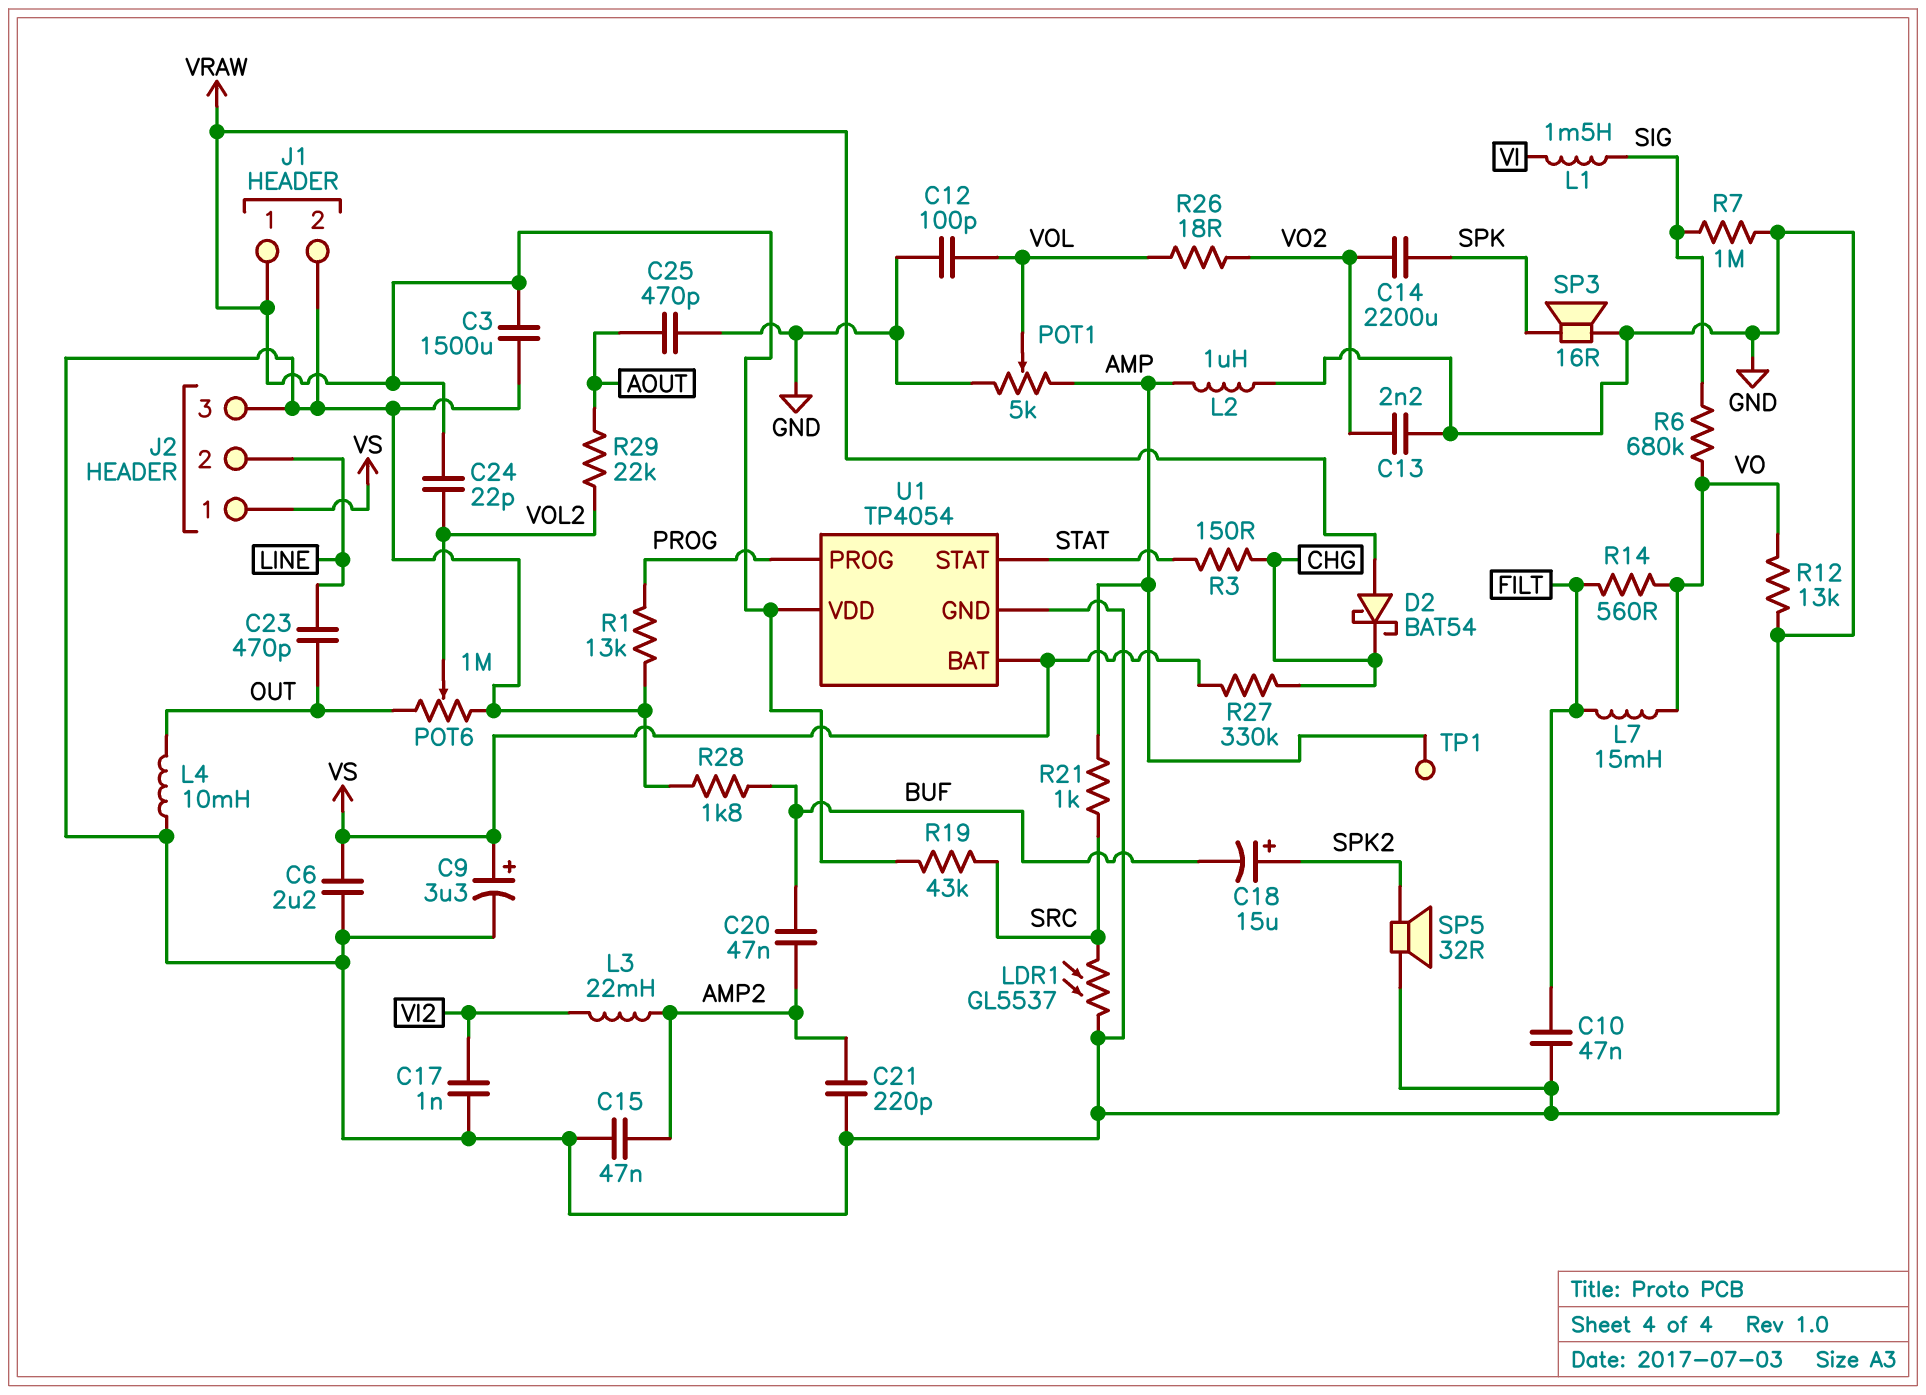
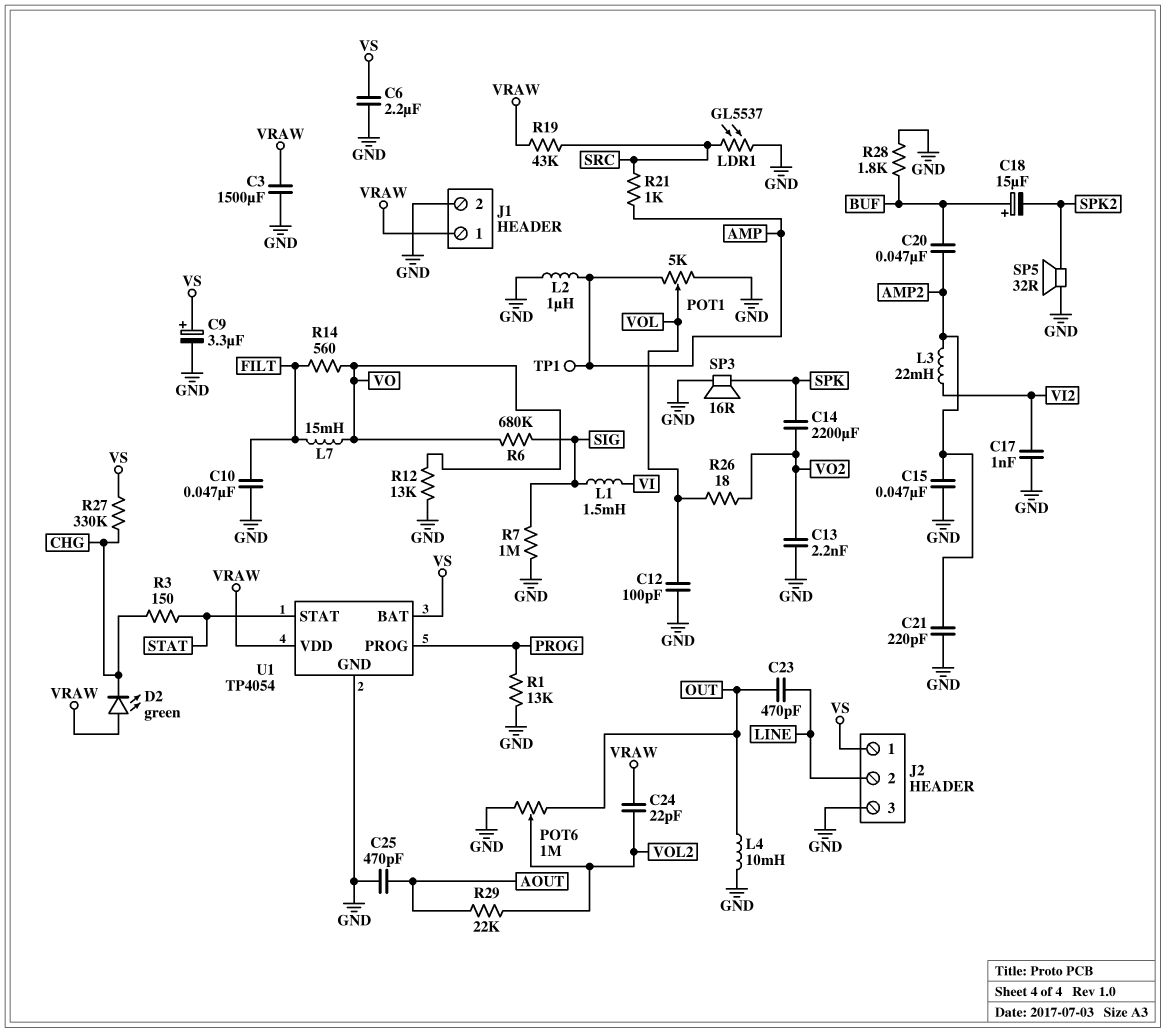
C18: 15uF (plus SPK2, minus BUF) -> 15uF (plus BUF, minus SPK2)
D2: schottky BAT54 (A VRAW, K CHG) -> LED green (A VRAW, K CHG)

